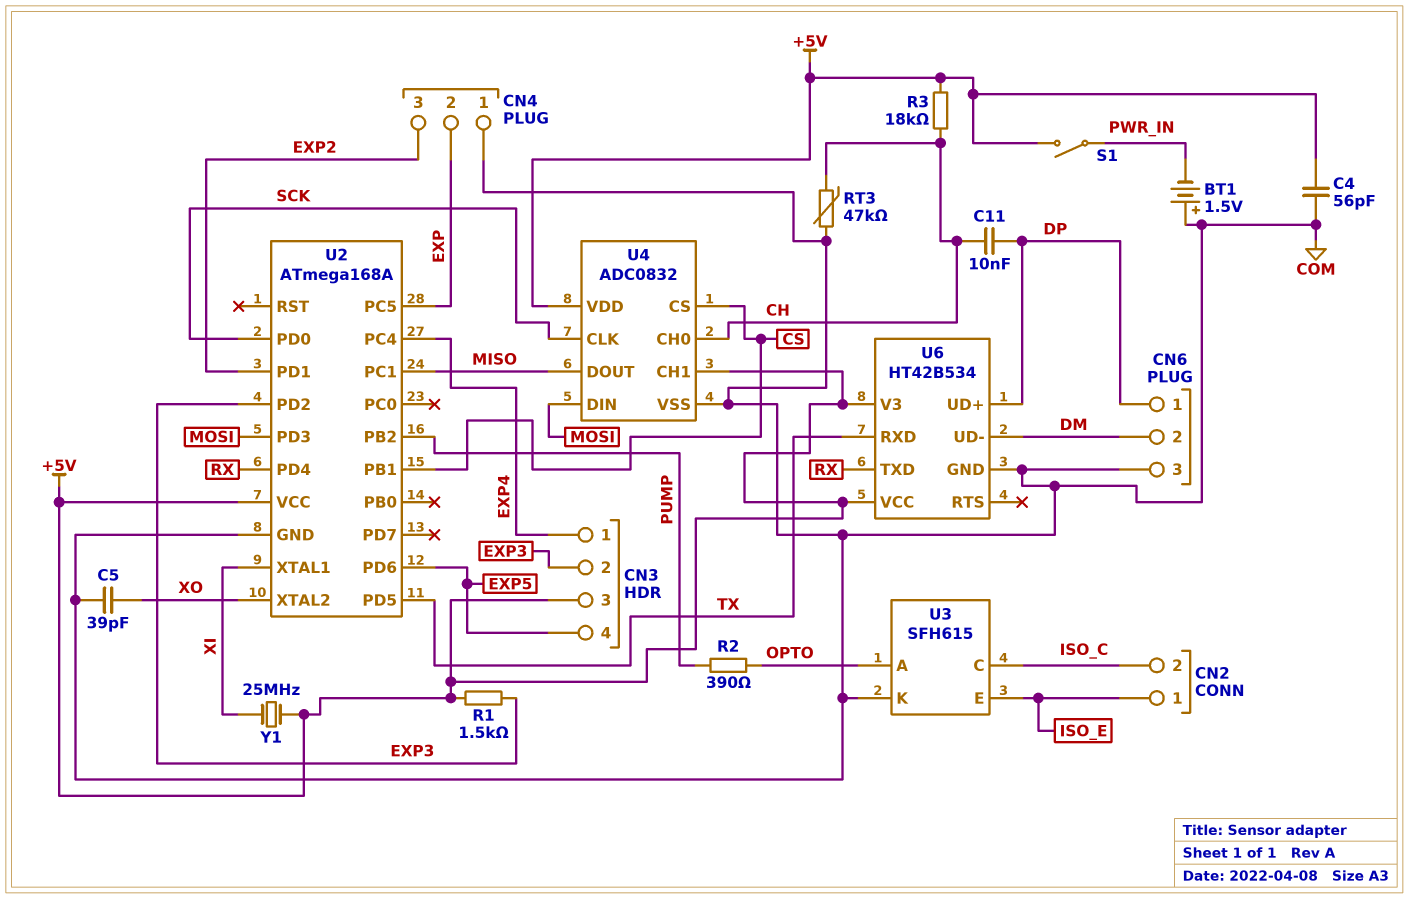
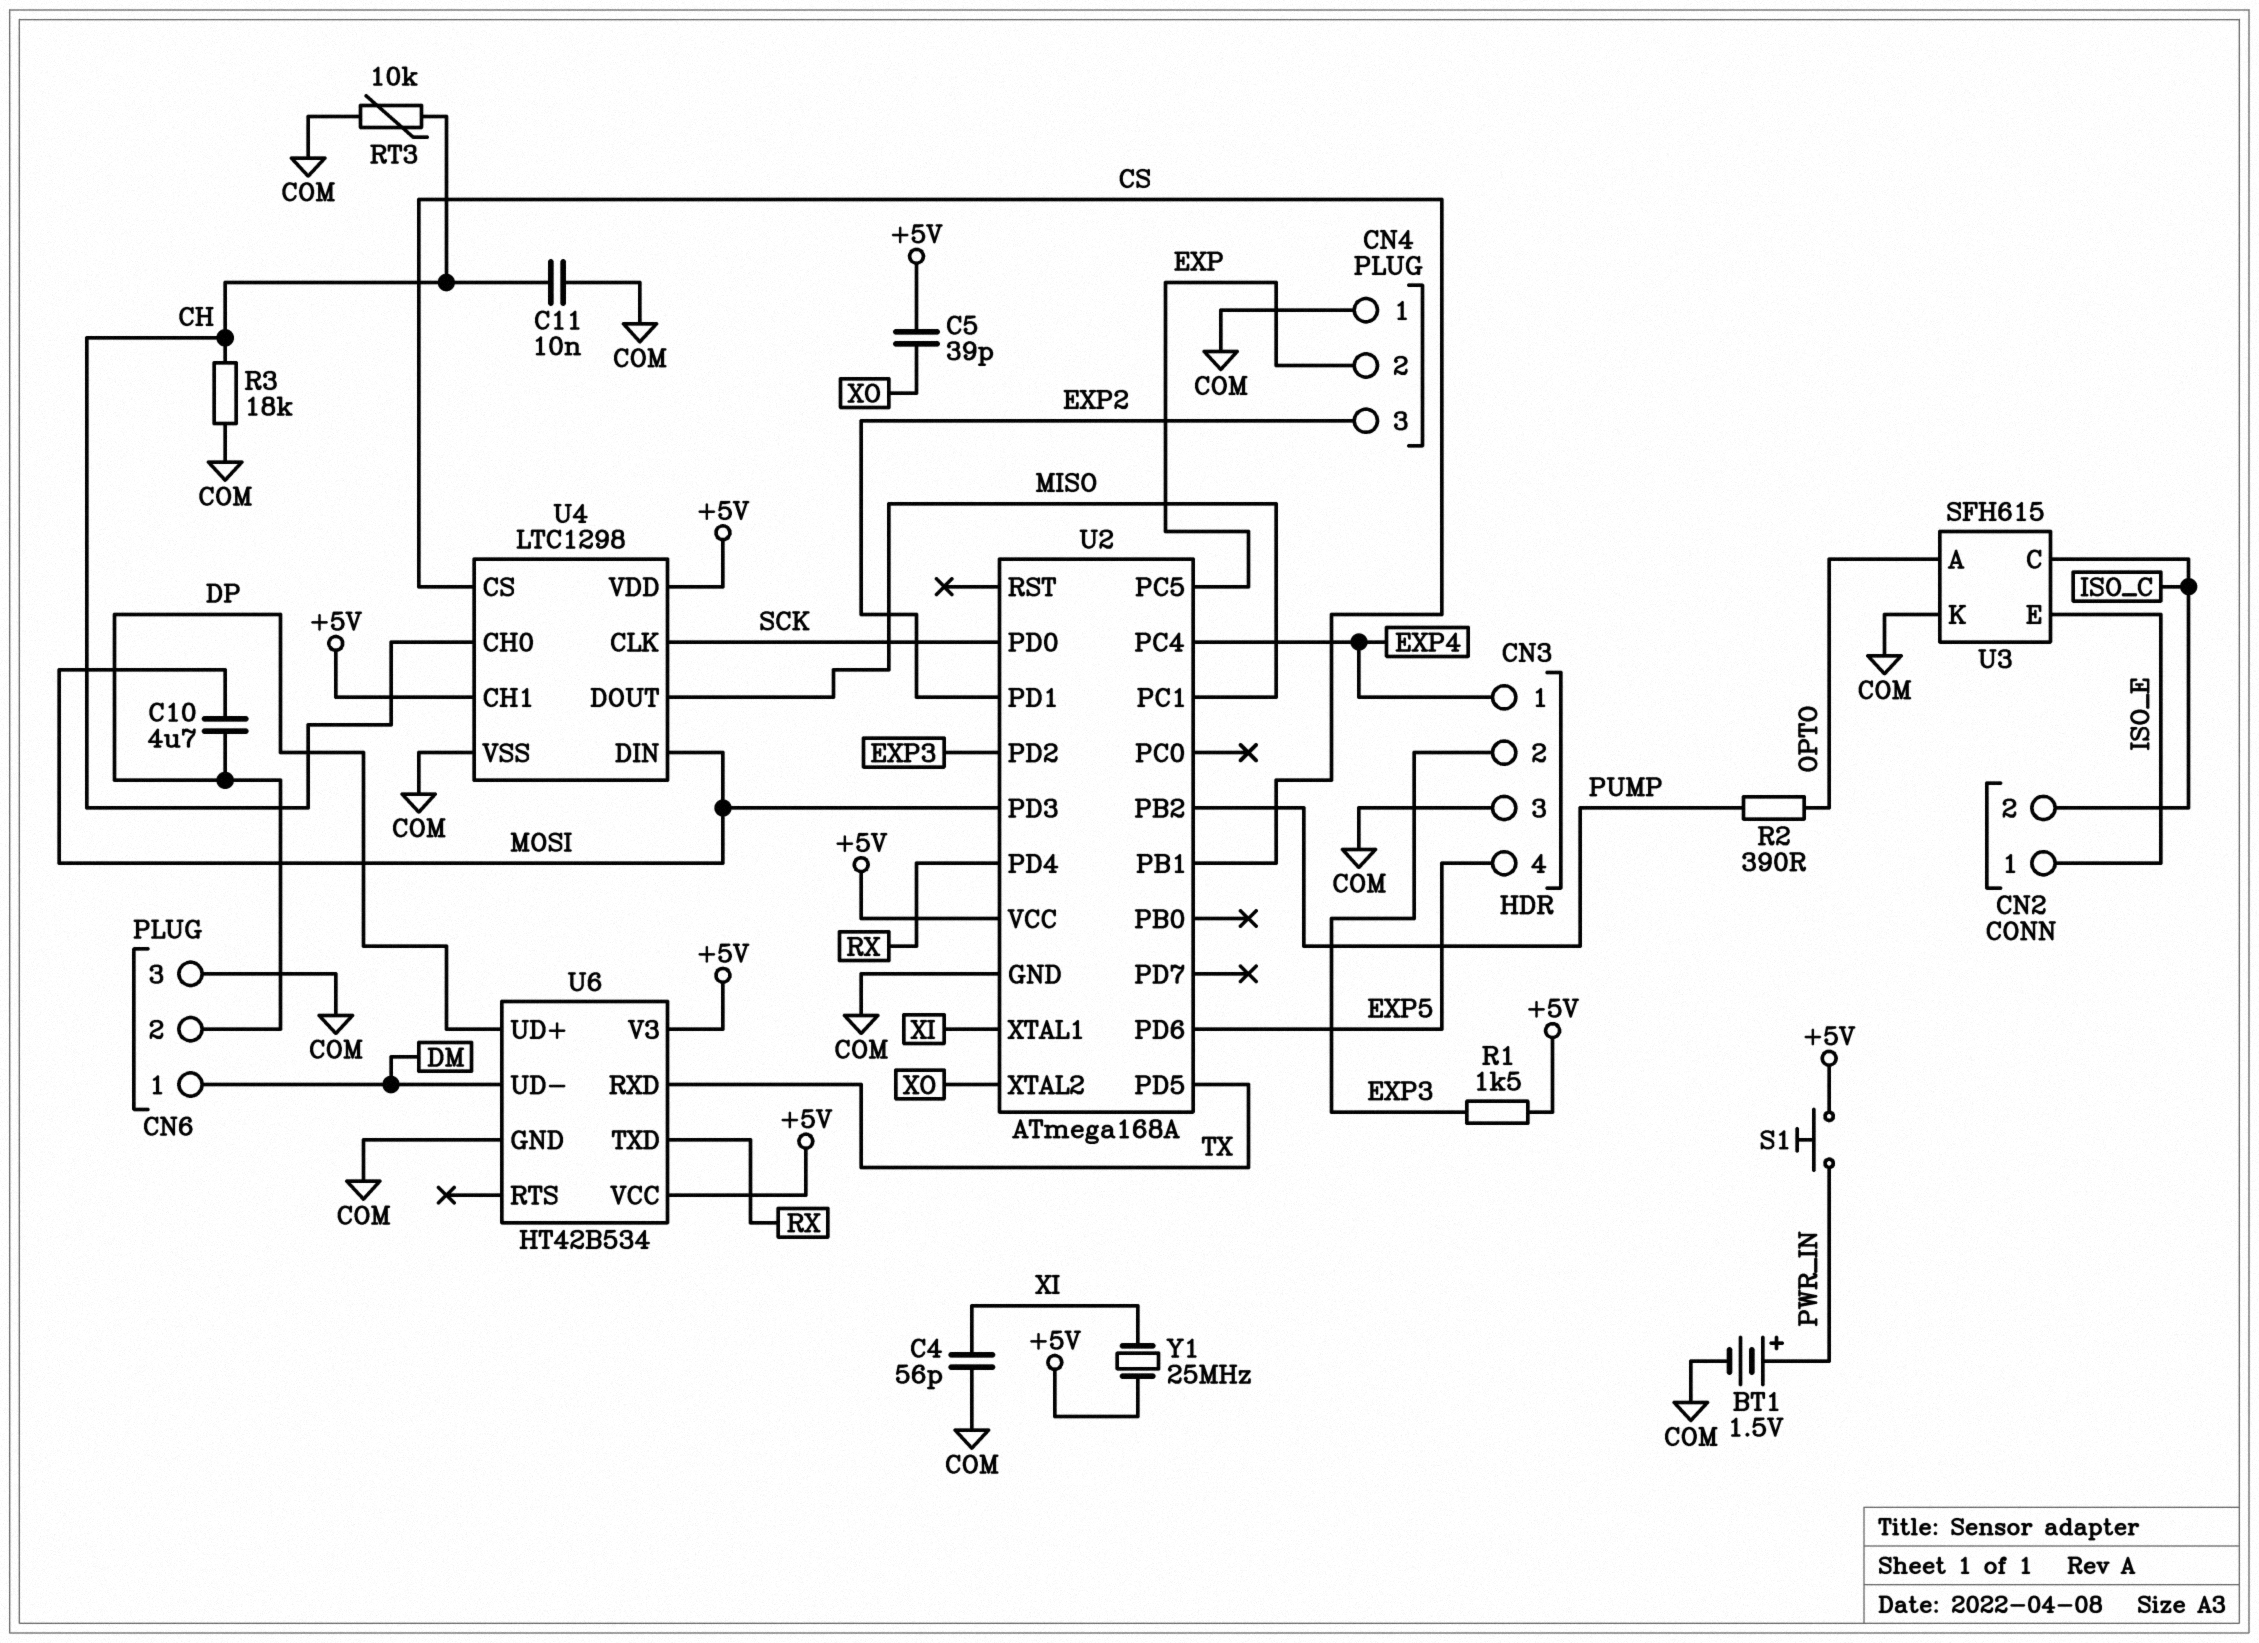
BT1: 1.5V (plus COM, minus PWR_IN) -> 1.5V (plus PWR_IN, minus COM)
C4: 56pF (+5V, COM) -> 56pF (COM, XI)
C5: 39pF (COM, XO) -> 39pF (+5V, XO)
C10: none -> 4.7uF (DP, MOSI)
C11: 10nF (CH, DP) -> 10nF (CH, COM)
CN3 pin 3: +5V -> COM
CN6 pin 1: DP -> DM
CN6 pin 2: DM -> DP
R3: 18k (+5V, CH) -> 18k (CH, COM)
RT3: 47k (CH, COM) -> 10k (CH, COM)
S1: switch (+5V, PWR_IN) -> button (+5V, PWR_IN)
U4: ADC0832 -> LTC1298

